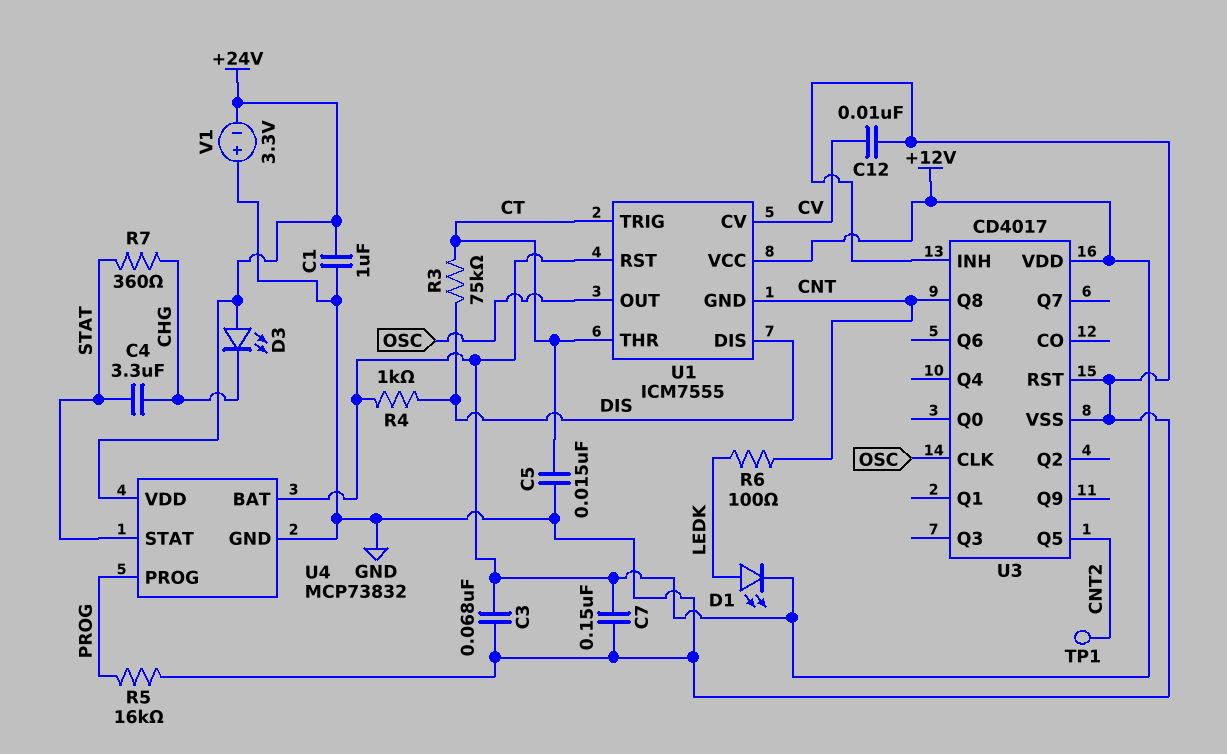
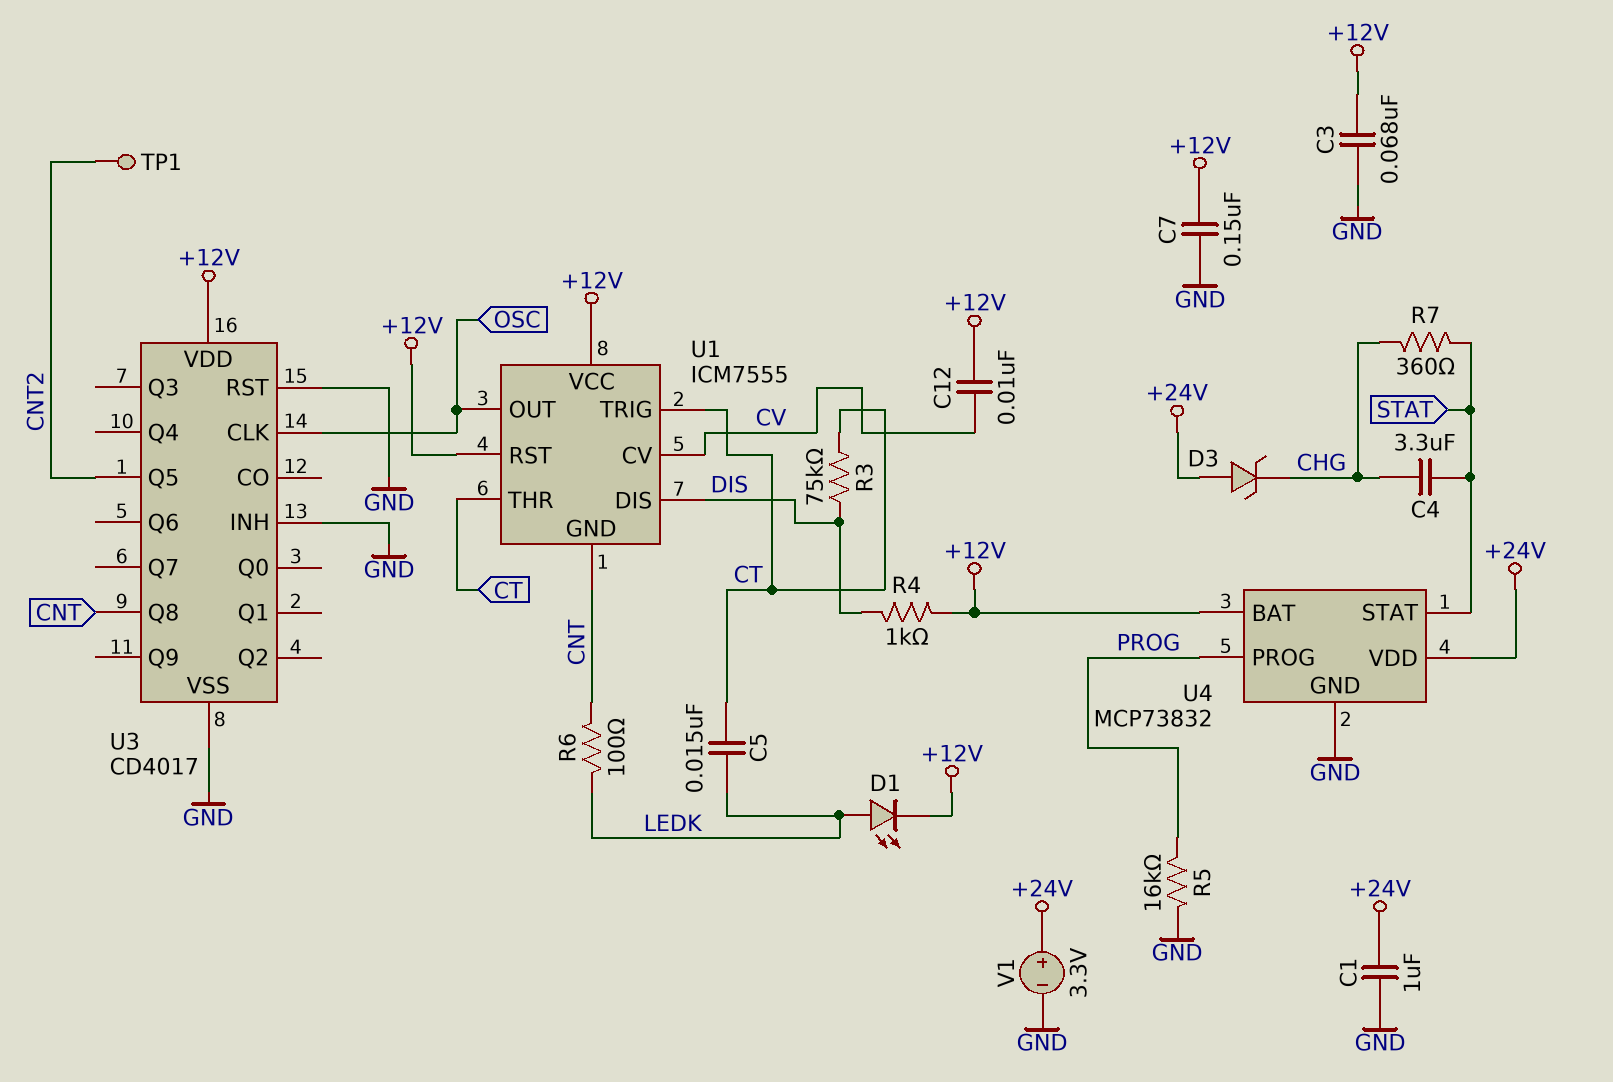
C5: 15nF (CT, GND) -> 15nF (CT, LEDK)
C12: 10nF (CV, GND) -> 10nF (+12V, CV)
D3: LED (A +24V, K CHG) -> zener (A +24V, K CHG)
V1: 3.3V (plus GND, minus +24V) -> 3.3V (plus +24V, minus GND)

